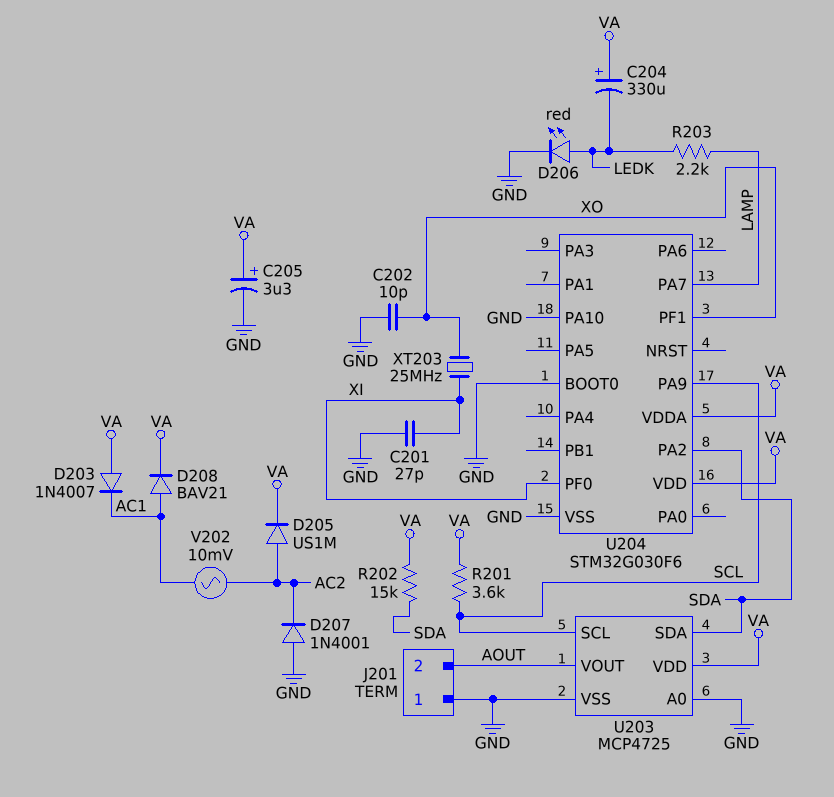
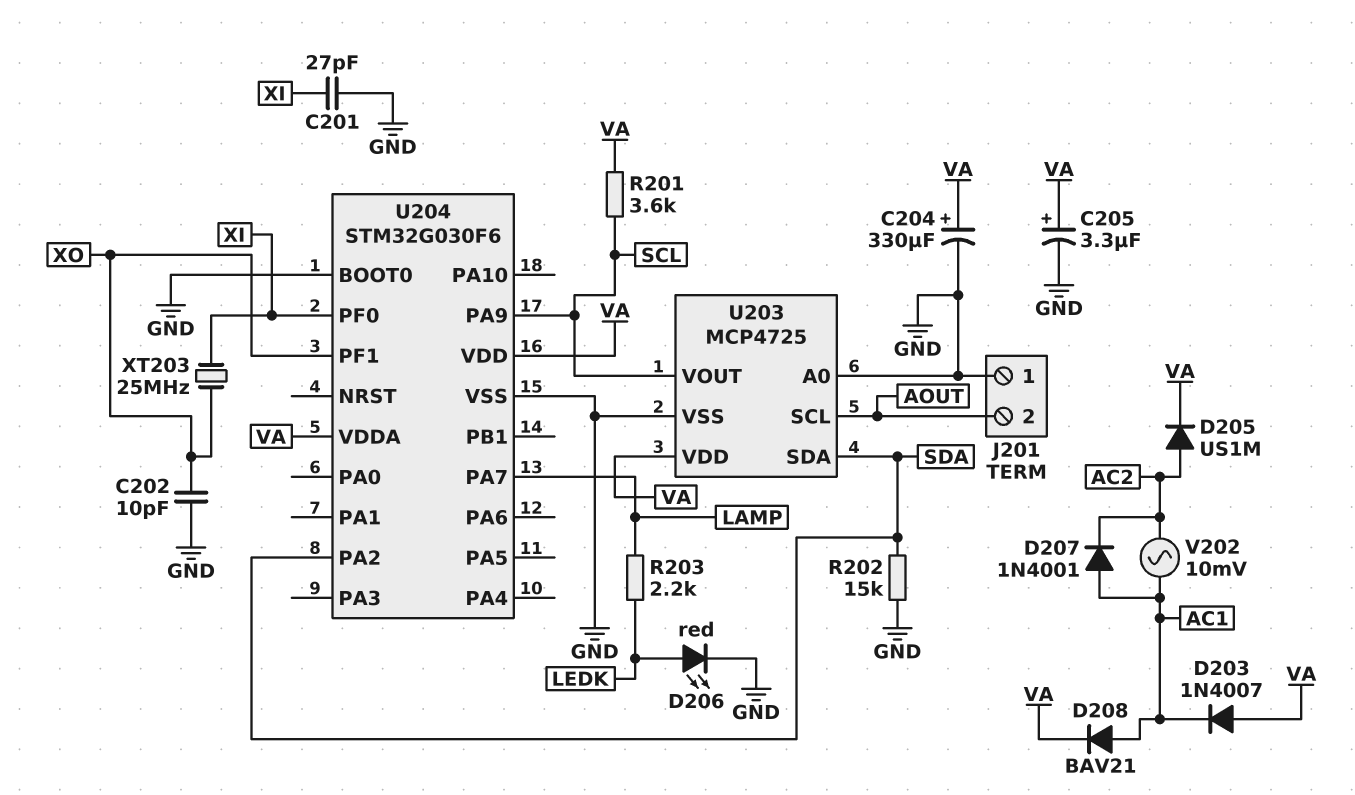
C204: 330uF (plus VA, minus LEDK) -> 330uF (plus VA, minus GND)
D207: diode 1N4001 (A GND, K AC2) -> diode 1N4001 (A AC1, K AC2)
R202: 15k (SDA, VA) -> 15k (GND, SDA)
U203 pin SCL: SCL -> AOUT
U203 pin VOUT: AOUT -> SCL
U204 pin PA10: GND -> none

